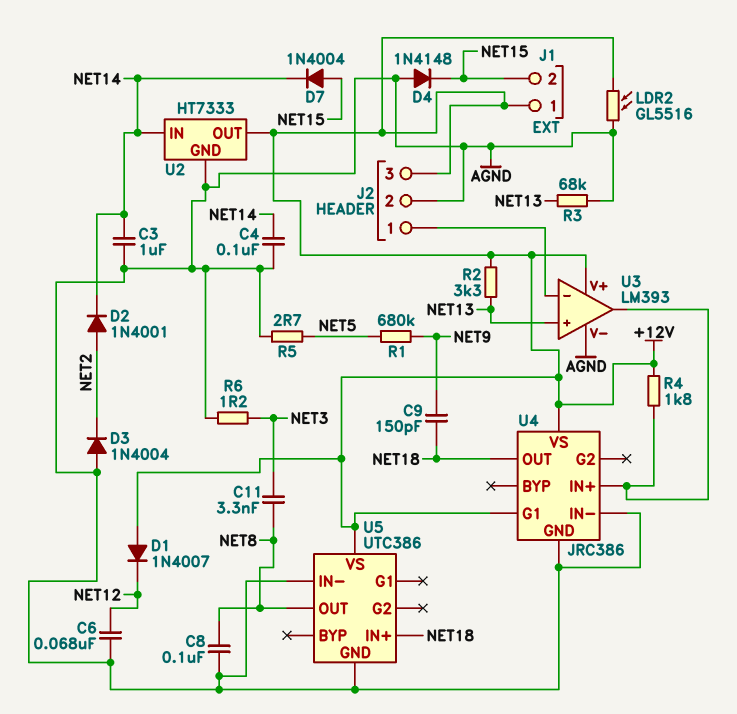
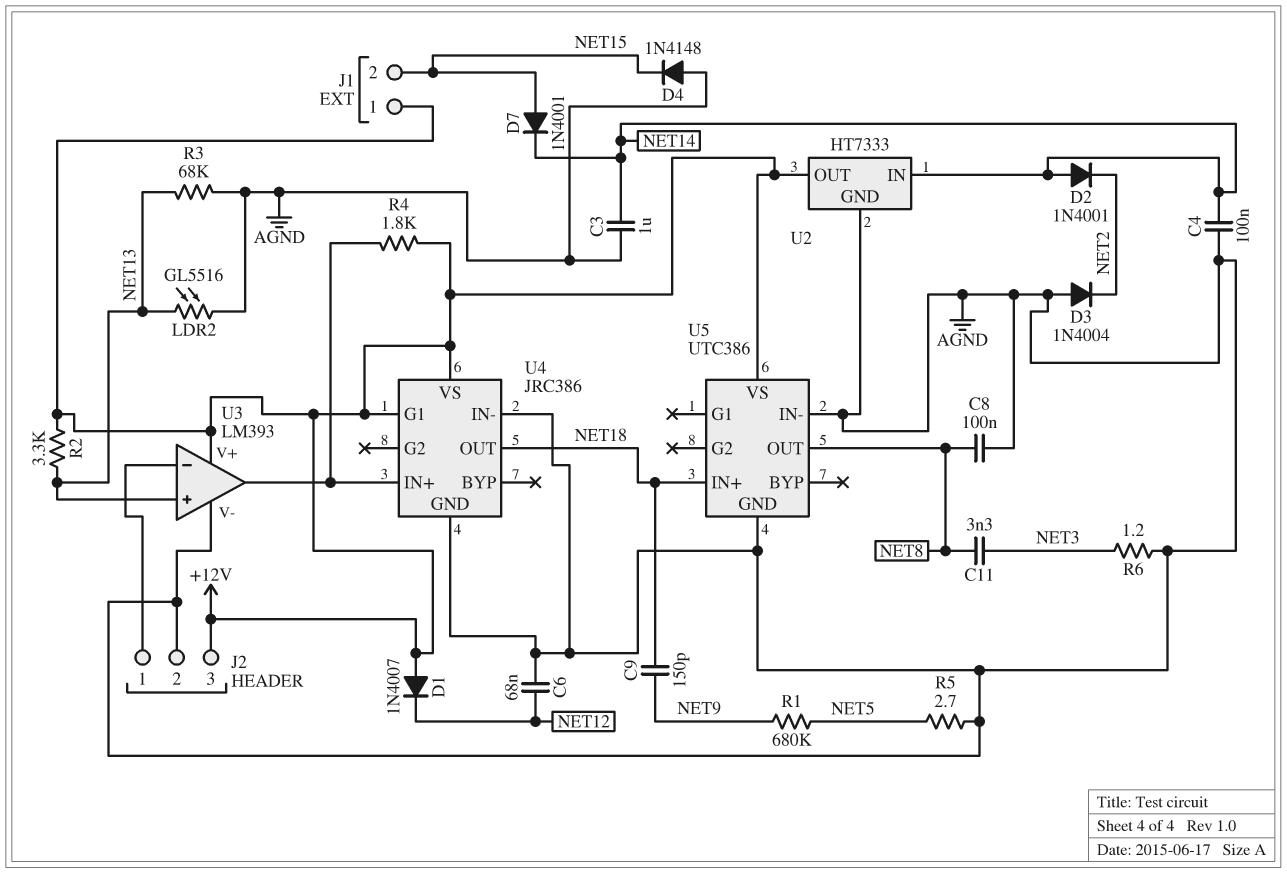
D2: diode 1N4001 (A NET2, K NET14) -> diode 1N4001 (A NET14, K NET2)
D7: diode 1N4004 (A NET15, K NET14) -> diode 1N4001 (A NET15, K NET14)
LDR2: GL5516 (+12V, AGND) -> GL5516 (AGND, NET13)

